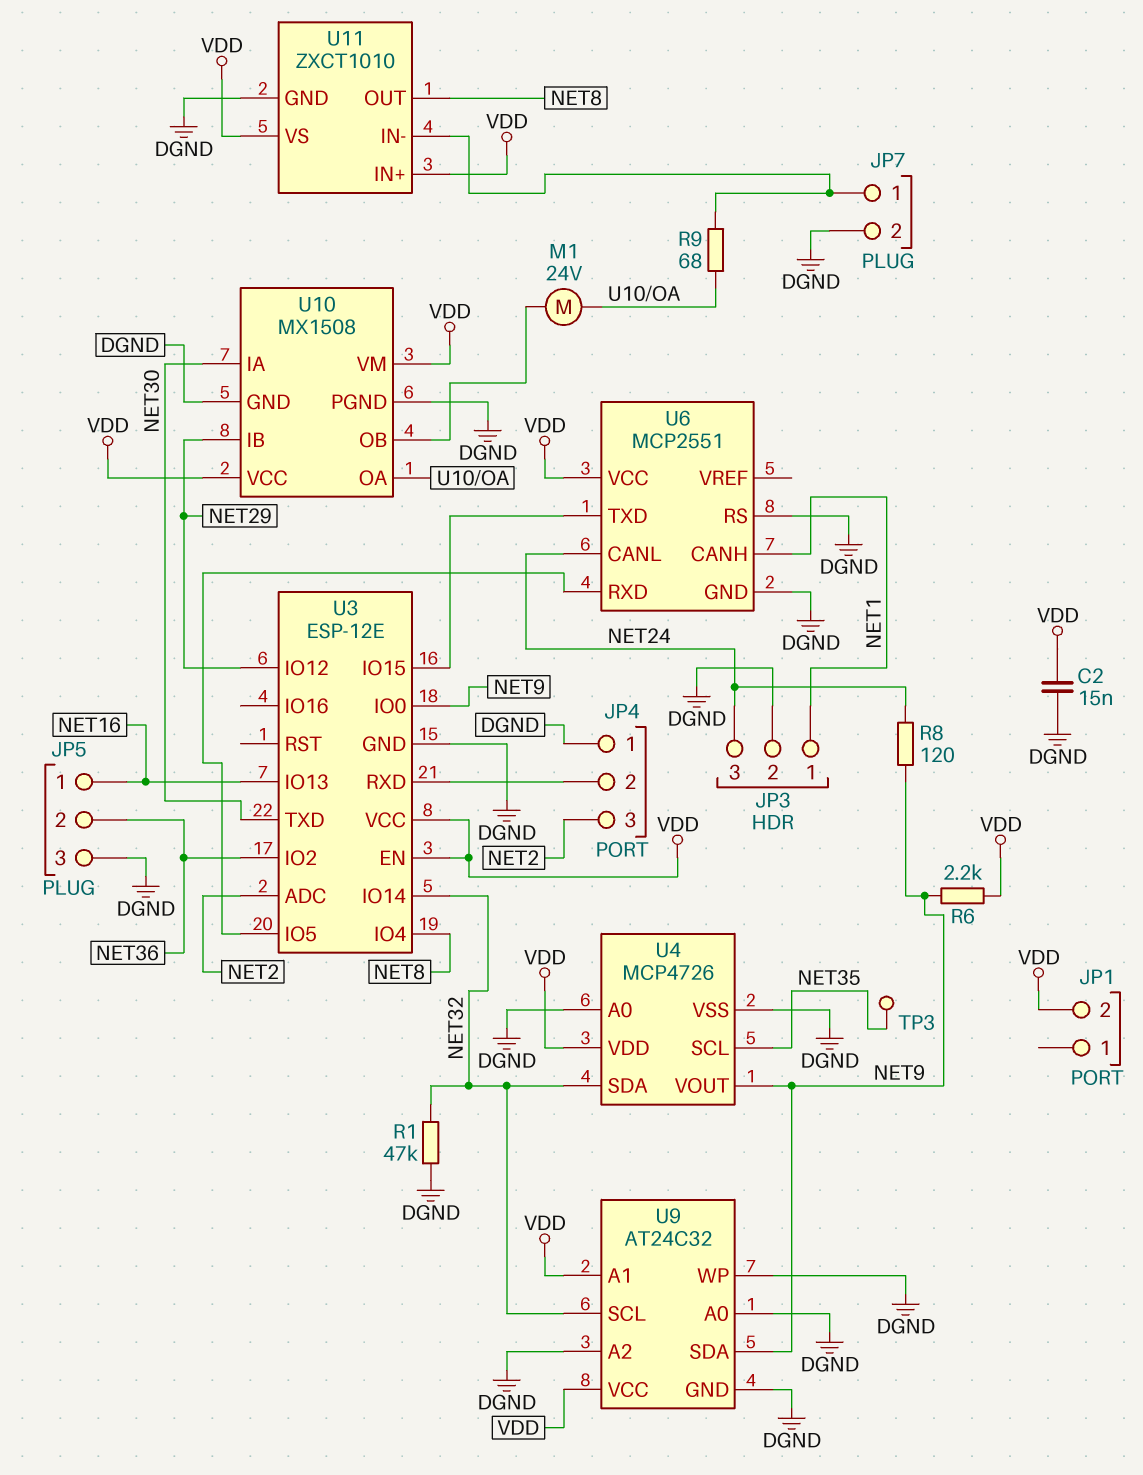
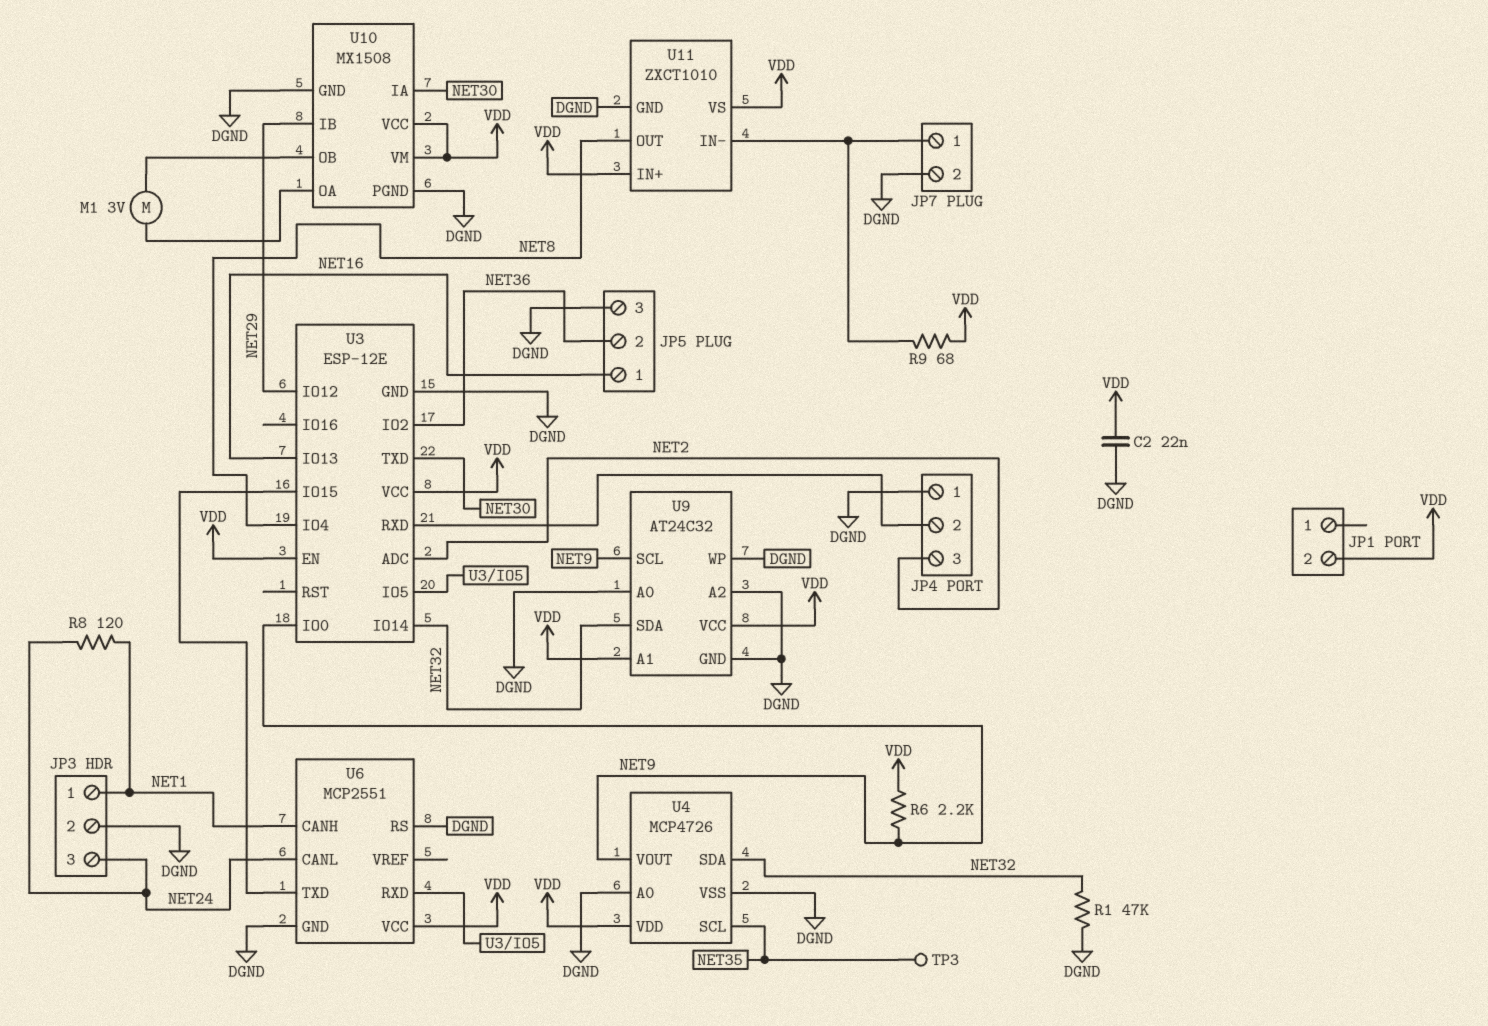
C2: 15nF (DGND, VDD) -> 22nF (DGND, VDD)
M1: motor 24V (U10/OA, U10/OB) -> motor 3V (U10/OA, U10/OB)
R8: 120 (NET9, NET24) -> 120 (NET1, NET24)
R9: 68 (JP7/1, U10/OA) -> 68 (JP7/1, VDD)
U9 pin SCL: NET32 -> NET9
U9 pin SDA: NET9 -> NET32

